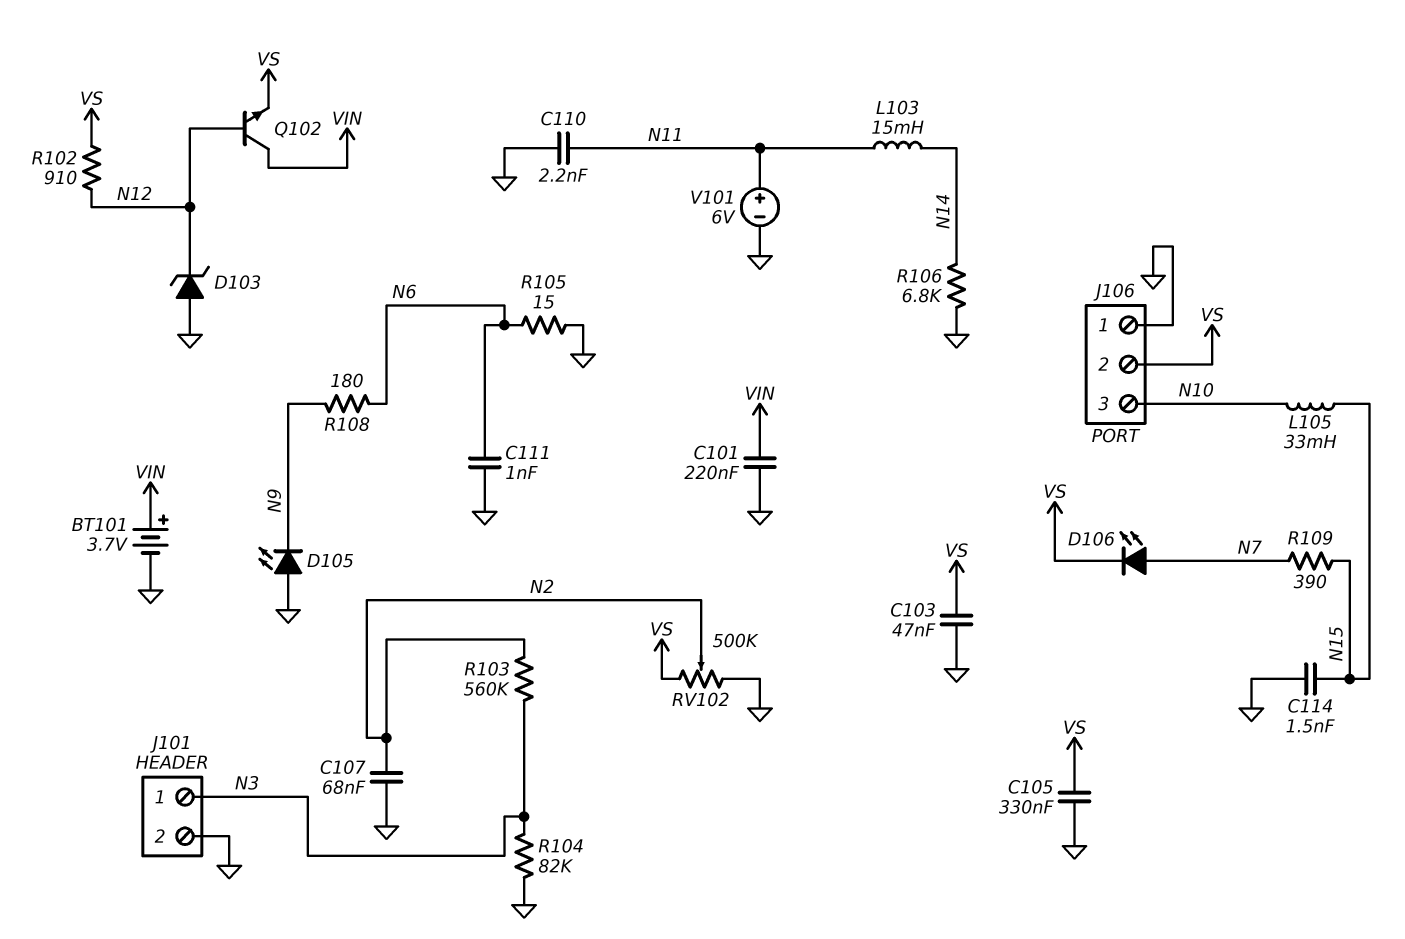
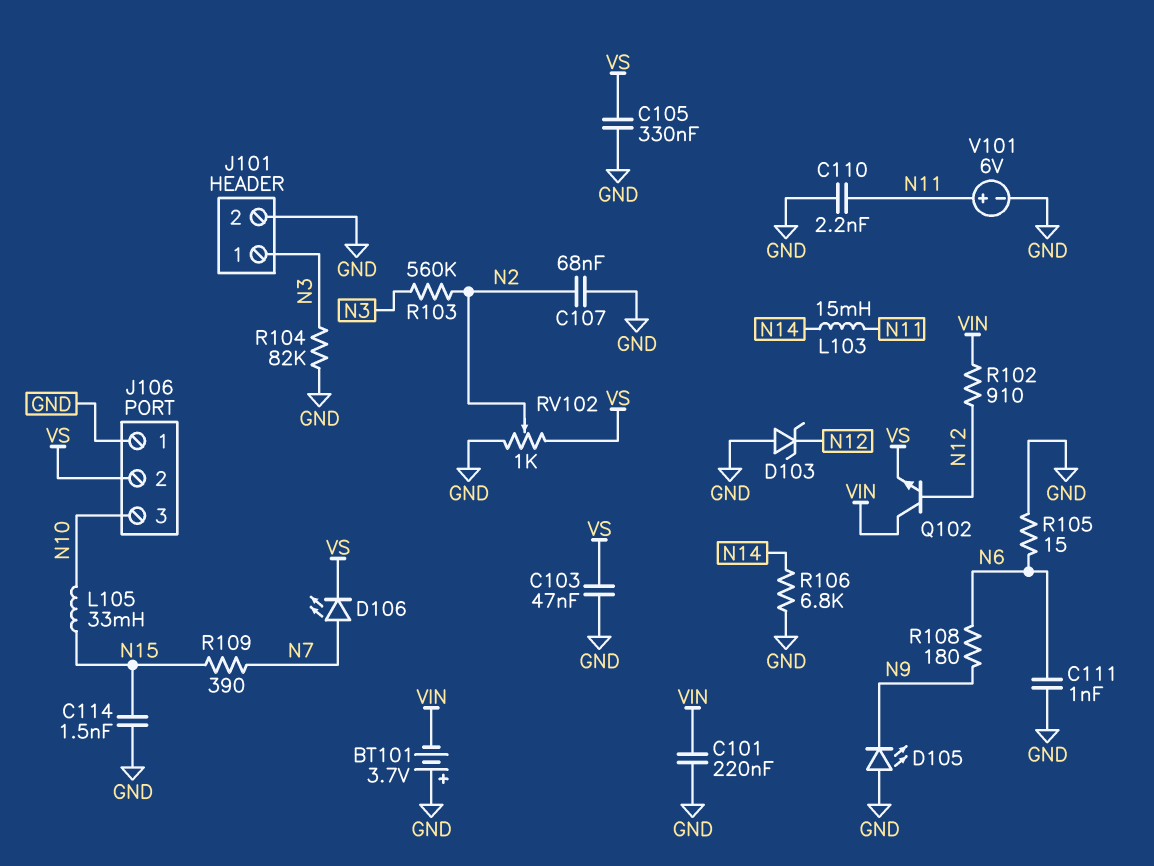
BT101: 3.7V (plus VIN, minus GND) -> 3.7V (plus GND, minus VIN)
R102: 910 (N12, VS) -> 910 (N12, VIN)
RV102: 500k (GND, VS, wiper N2) -> 1k (GND, VS, wiper N2)

